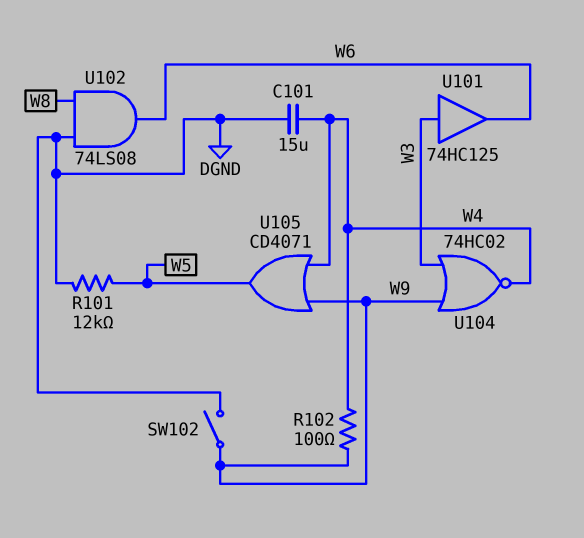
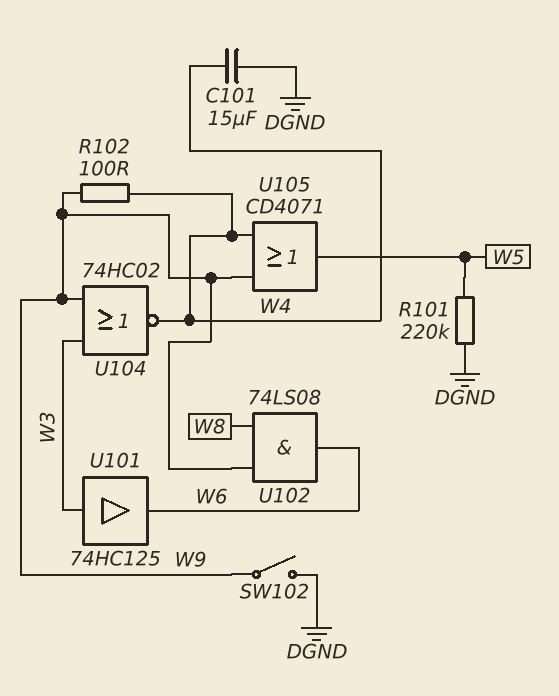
R101: 12k (DGND, W5) -> 220k (DGND, W5)
U102: AND 74LS08 (in DGND, in W8, out W6) -> AND 74LS08 (in W8, in W9, out W6)

